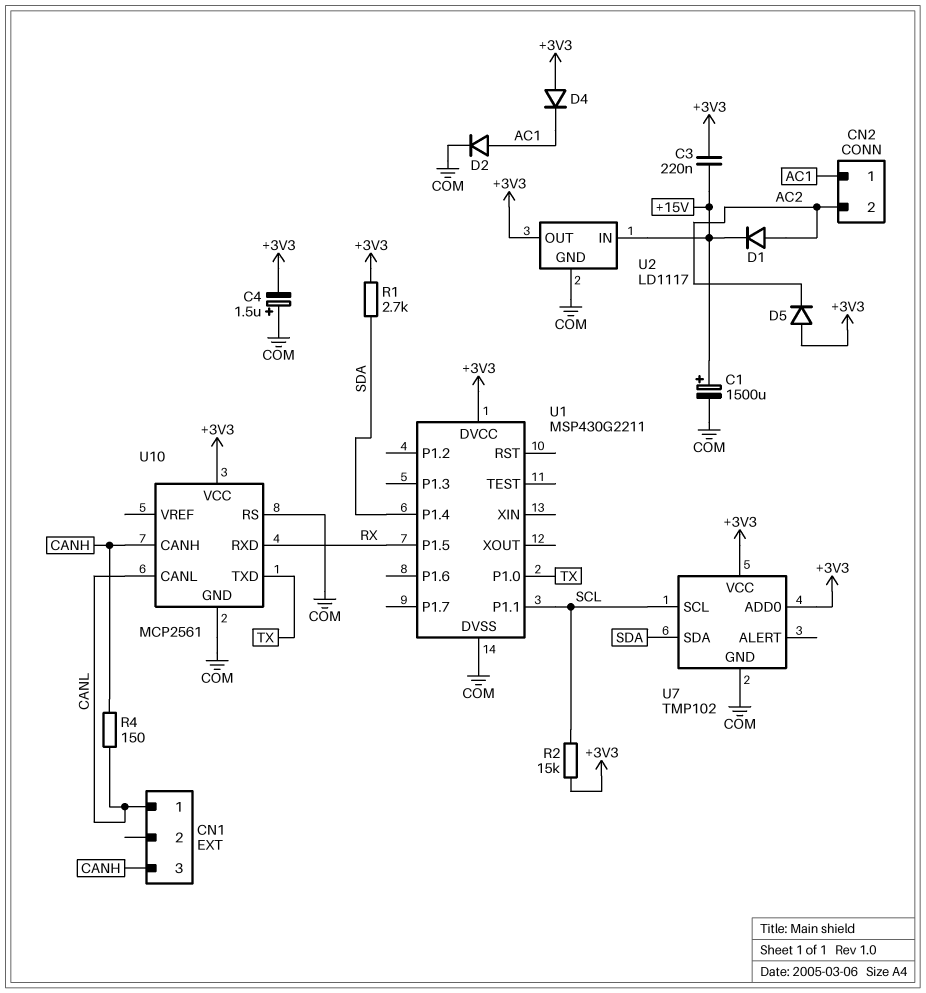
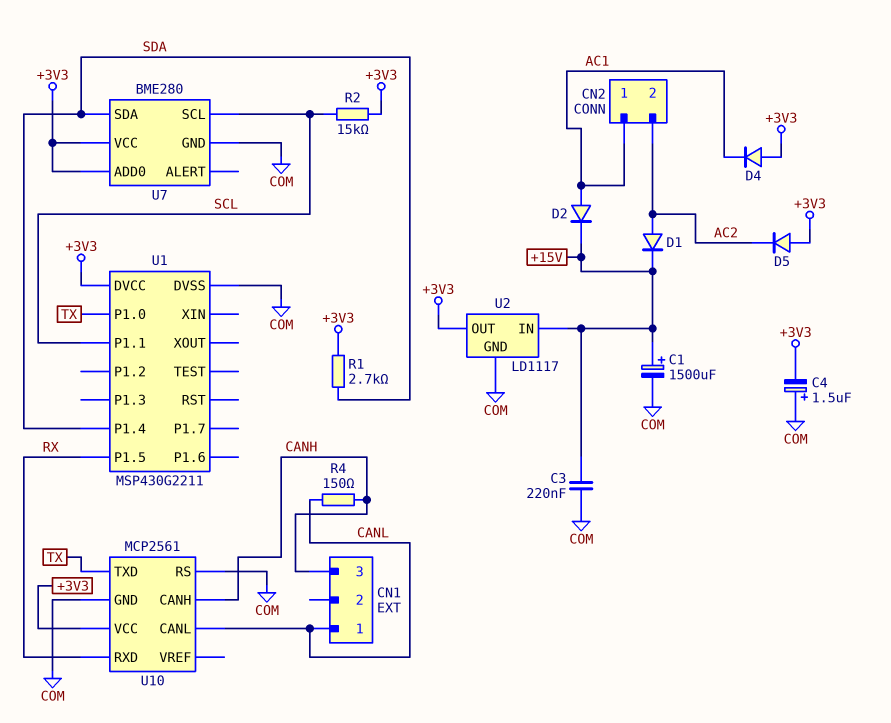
C3: 220nF (+3V3, +15V) -> 220nF (+15V, COM)
D2: diode (A AC1, K COM) -> diode (A AC1, K +15V)
U7: TMP102 -> BME280

